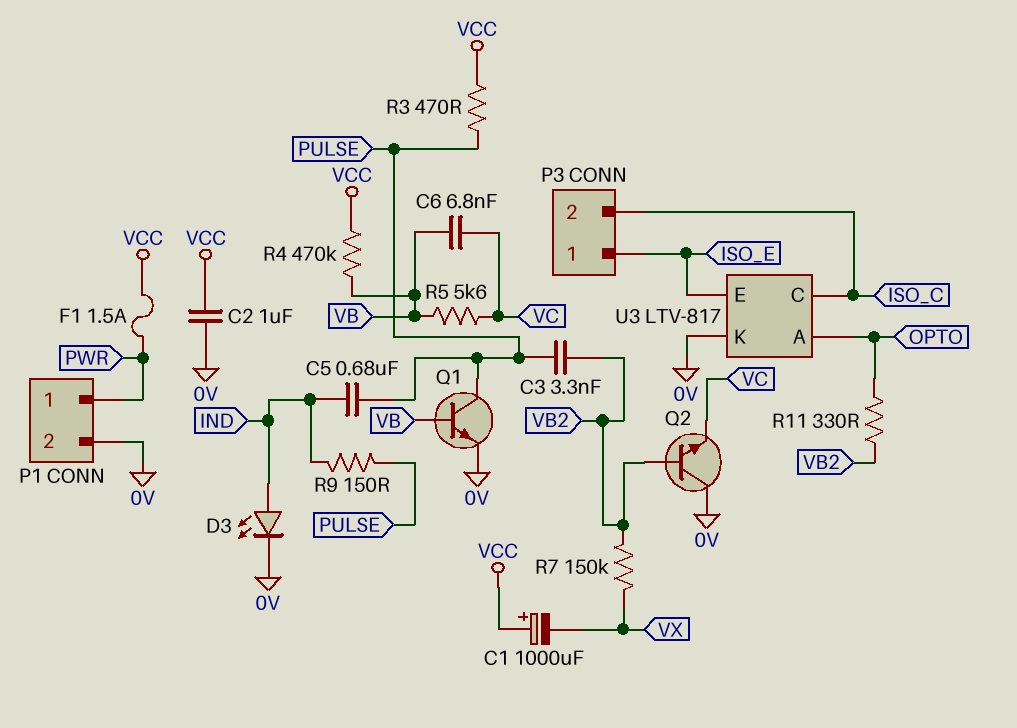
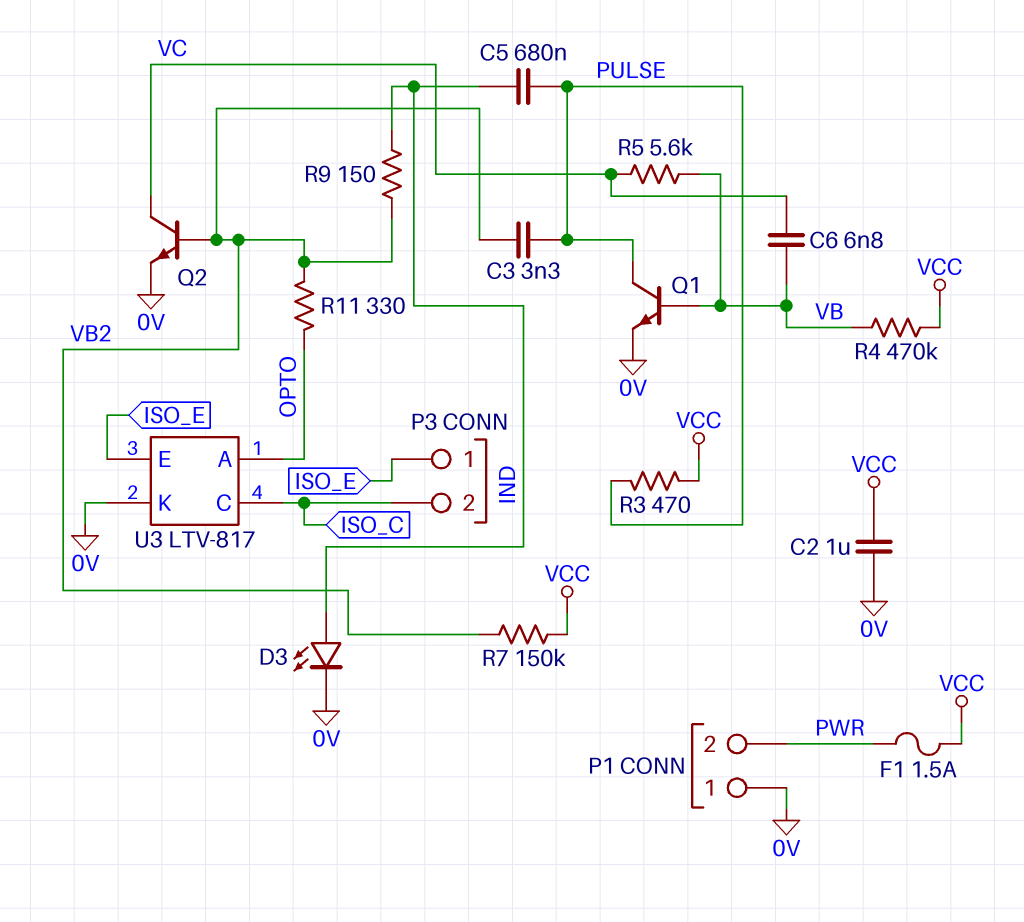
C1: 1000uF (plus VCC, minus VX) -> none
P1 pin 1: PWR -> 0V
P1 pin 2: 0V -> PWR
Q2: NPN (B VB2, C 0V, E VC) -> NPN (B VB2, C VC, E 0V)
R7: 150k (VB2, VX) -> 150k (VB2, VCC)
R9: 150 (IND, PULSE) -> 150 (IND, VB2)

